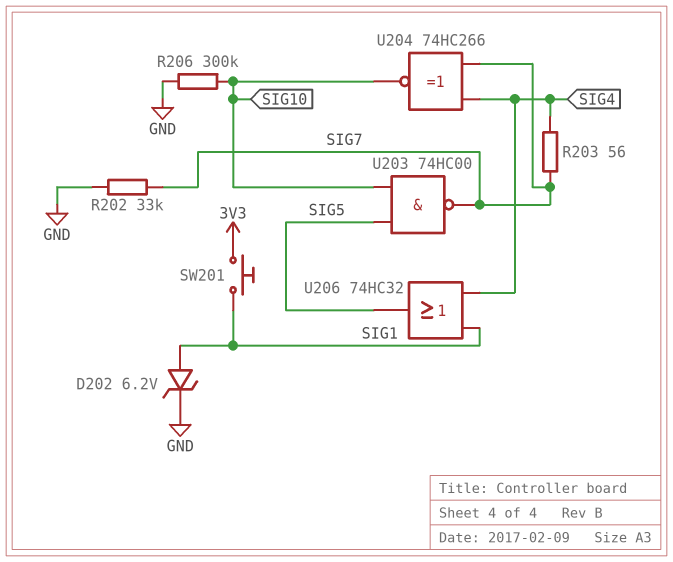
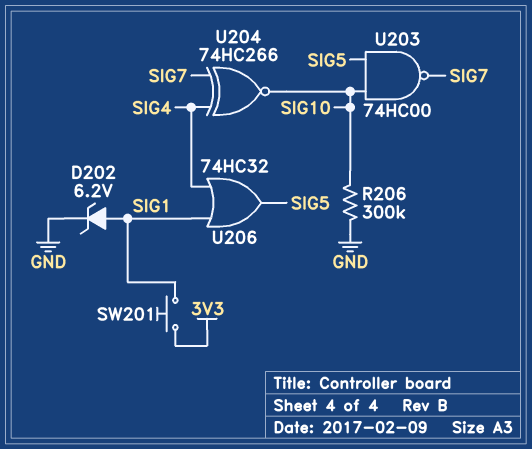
R202: 33k (GND, SIG7) -> none
R203: 56 (SIG4, SIG7) -> none

